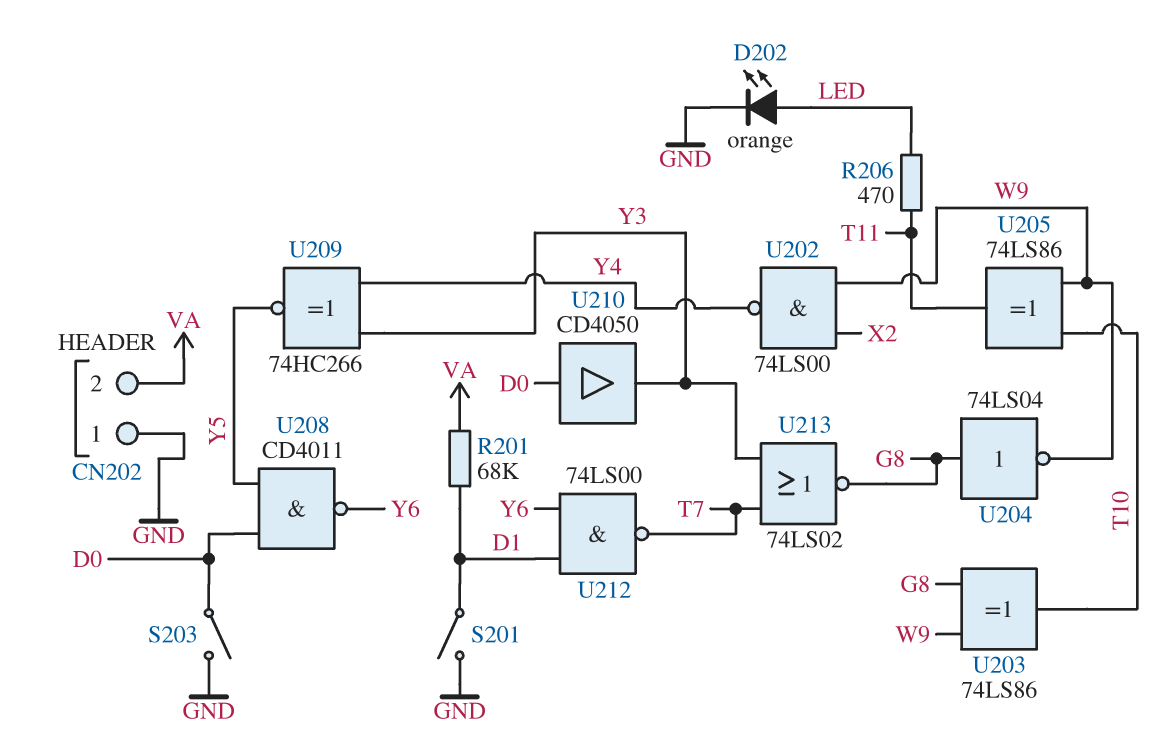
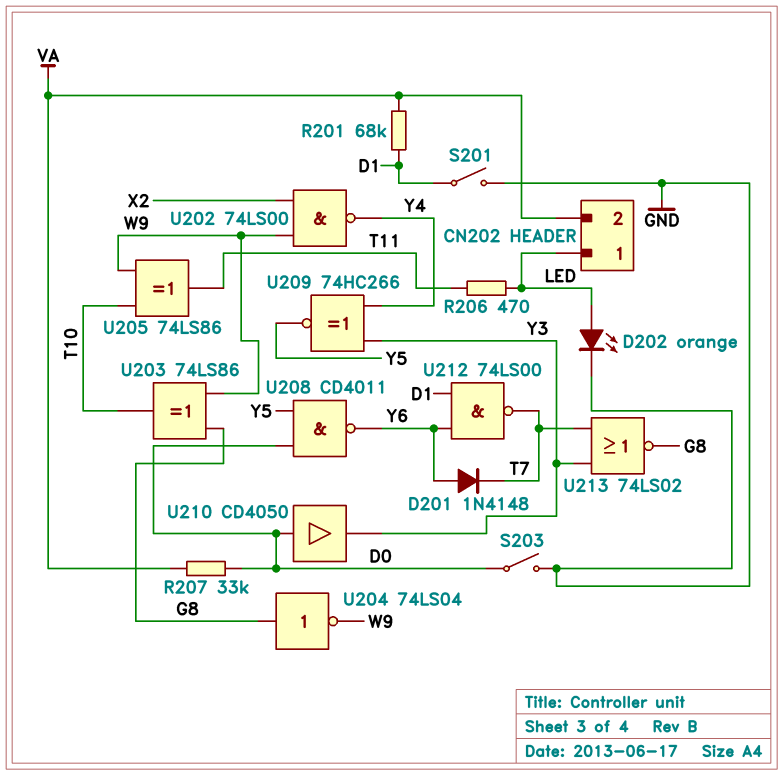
CN202 pin 1: GND -> LED
D201: none -> diode 1N4148 (A Y6, K T7)
R207: none -> 33k (D0, VA)

